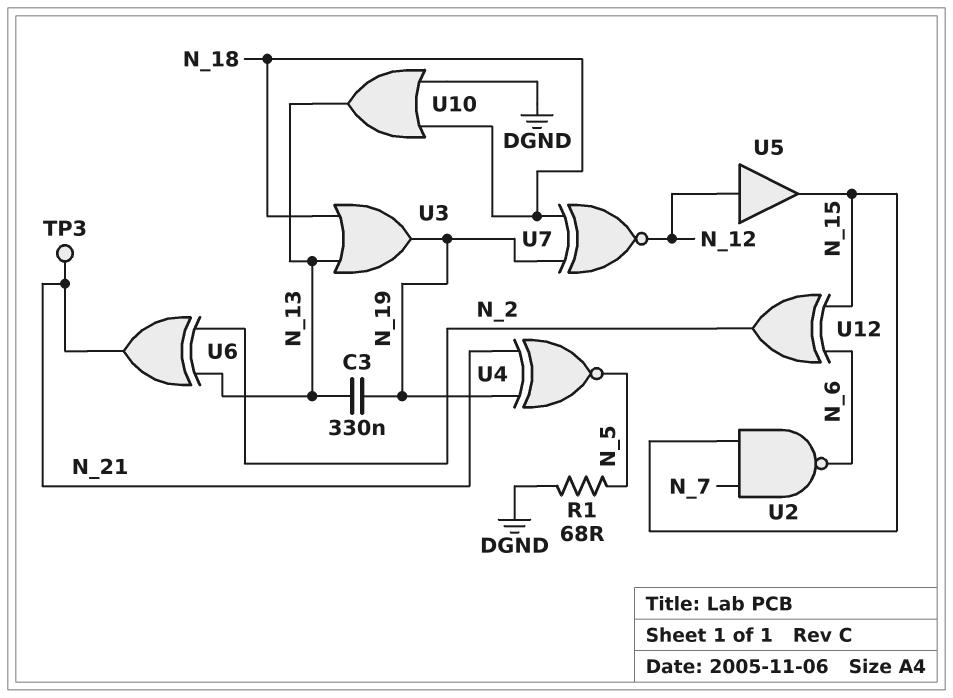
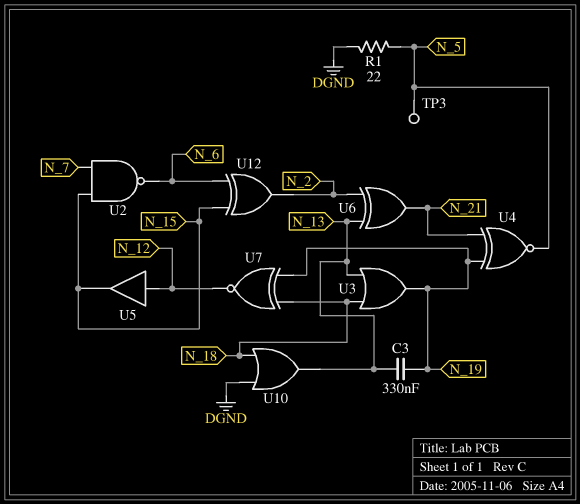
R1: 68 (DGND, N_5) -> 22 (DGND, N_5)
TP3: test point (N_21) -> test point (N_5)

